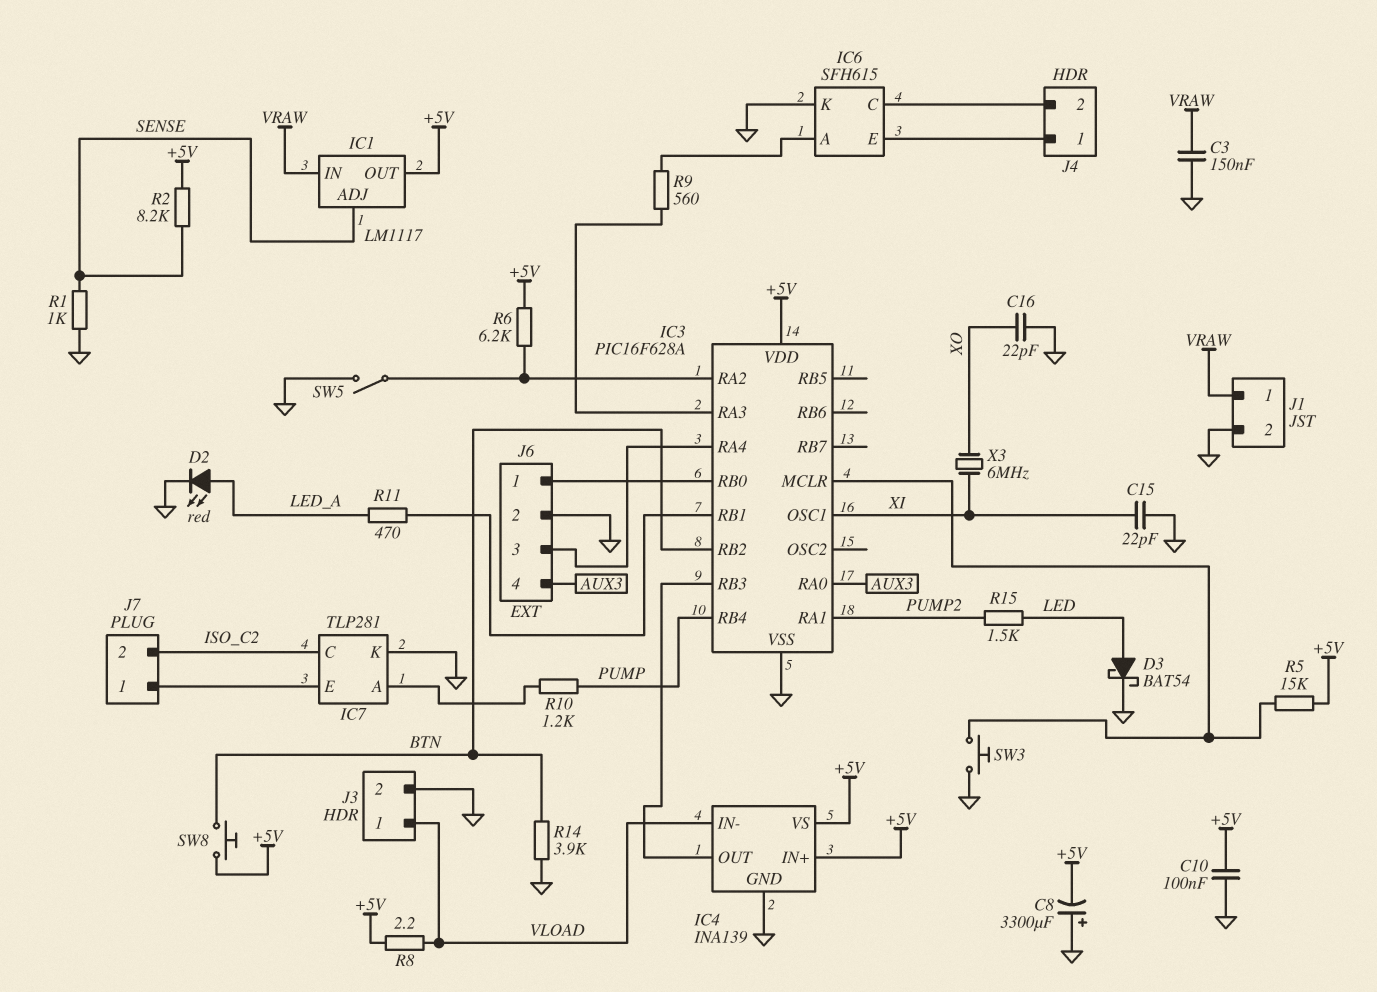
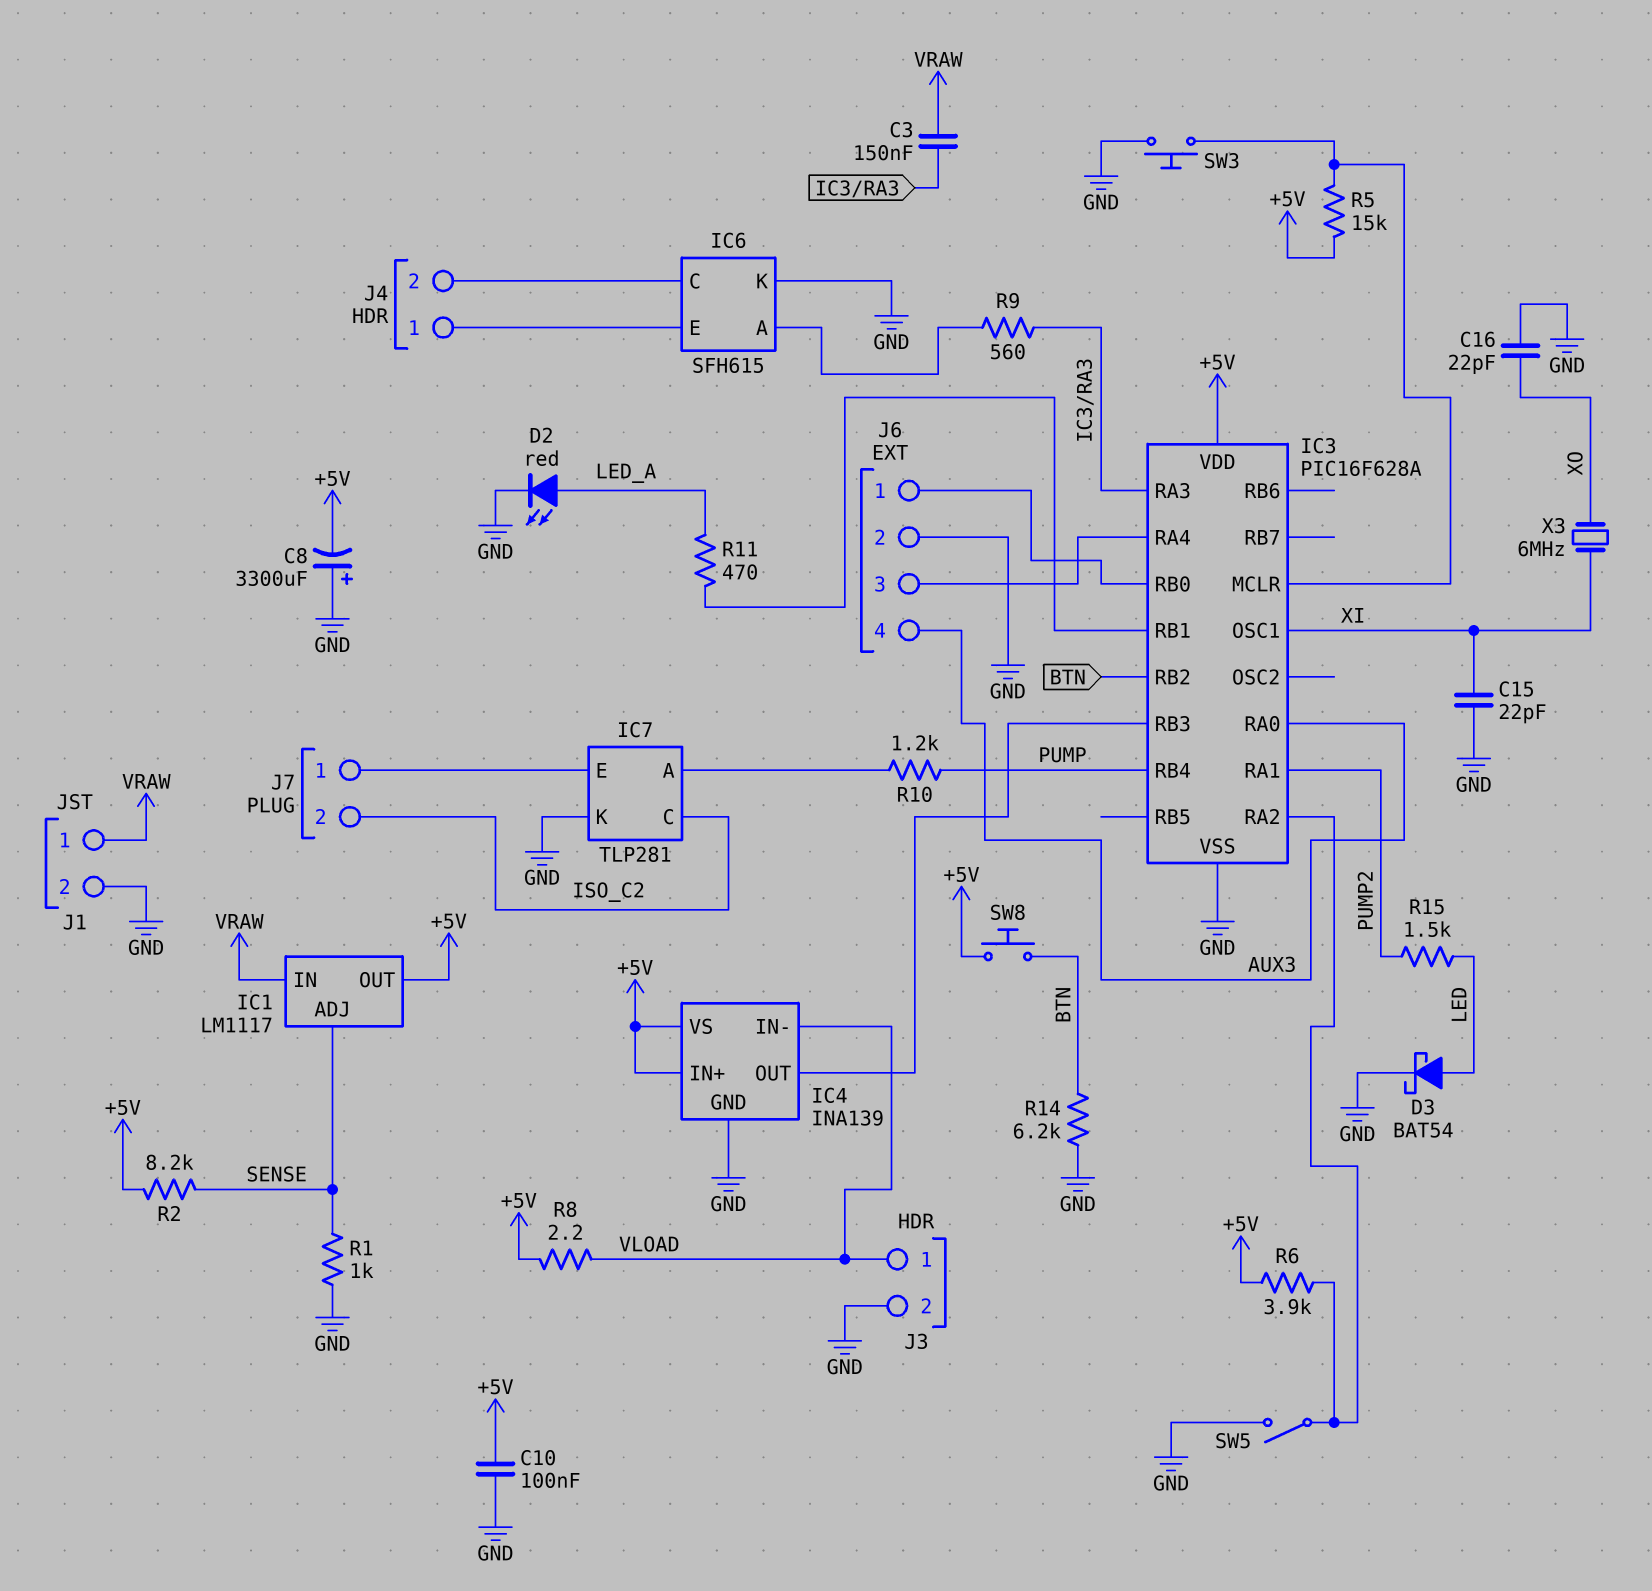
C3: 150nF (GND, VRAW) -> 150nF (IC3/RA3, VRAW)
R6: 6.2k (+5V, IC3/RA2) -> 3.9k (+5V, IC3/RA2)
R14: 3.9k (BTN, GND) -> 6.2k (BTN, GND)

